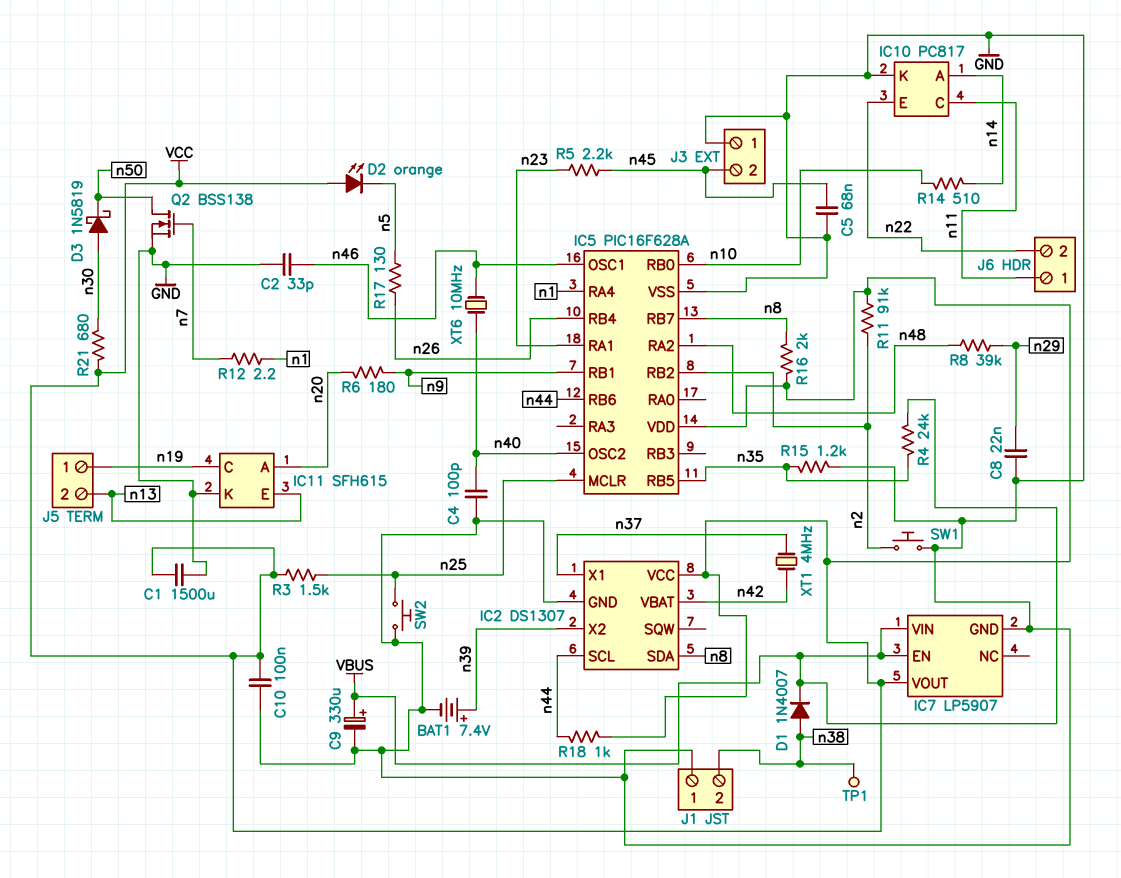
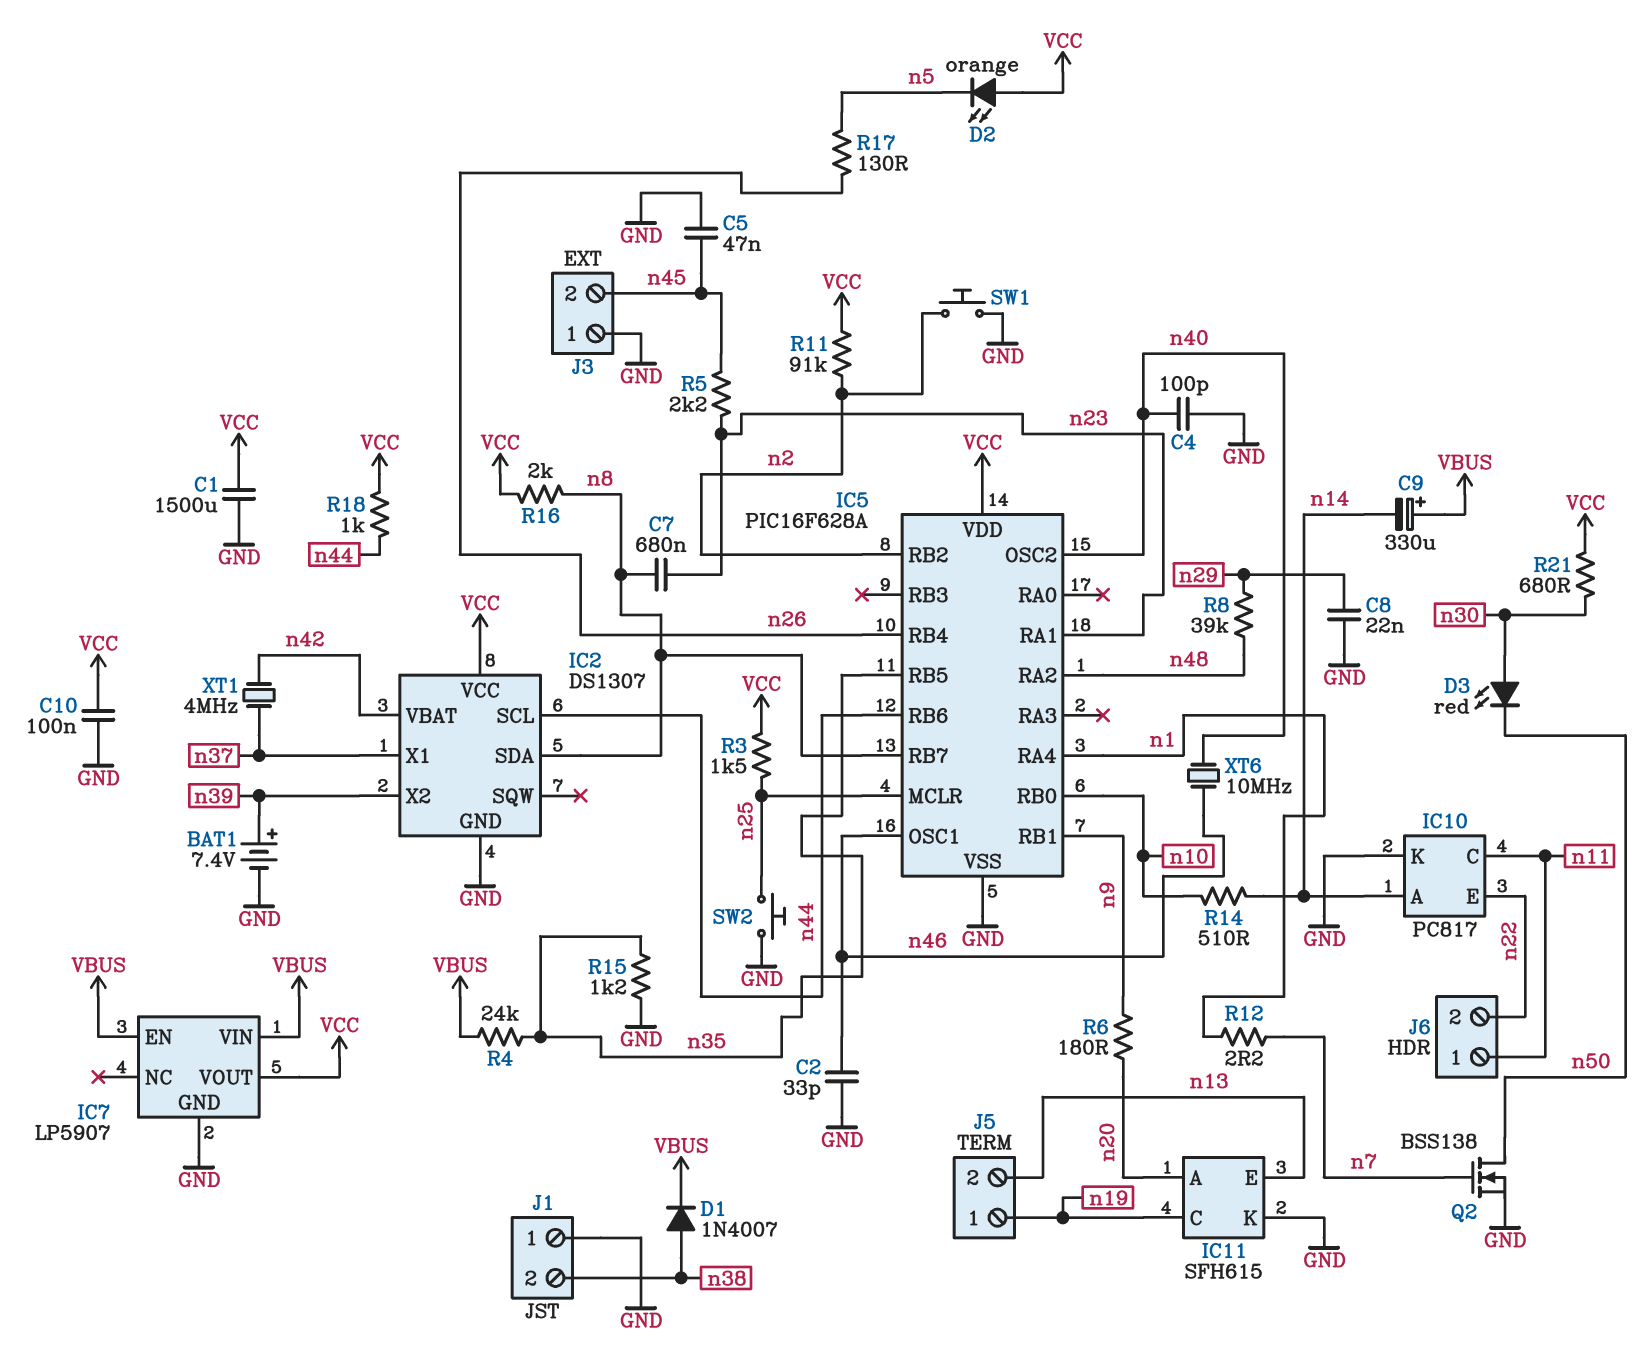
C5: 68nF (GND, n45) -> 47nF (GND, n45)
C7: none -> 680nF (n8, n23)
C9: 330uF (plus VBUS, minus GND) -> 330uF (plus VBUS, minus n14)
D3: schottky 1N5819 (A n30, K n50) -> LED red (A n30, K n50)
TP1: test point (n38) -> none

